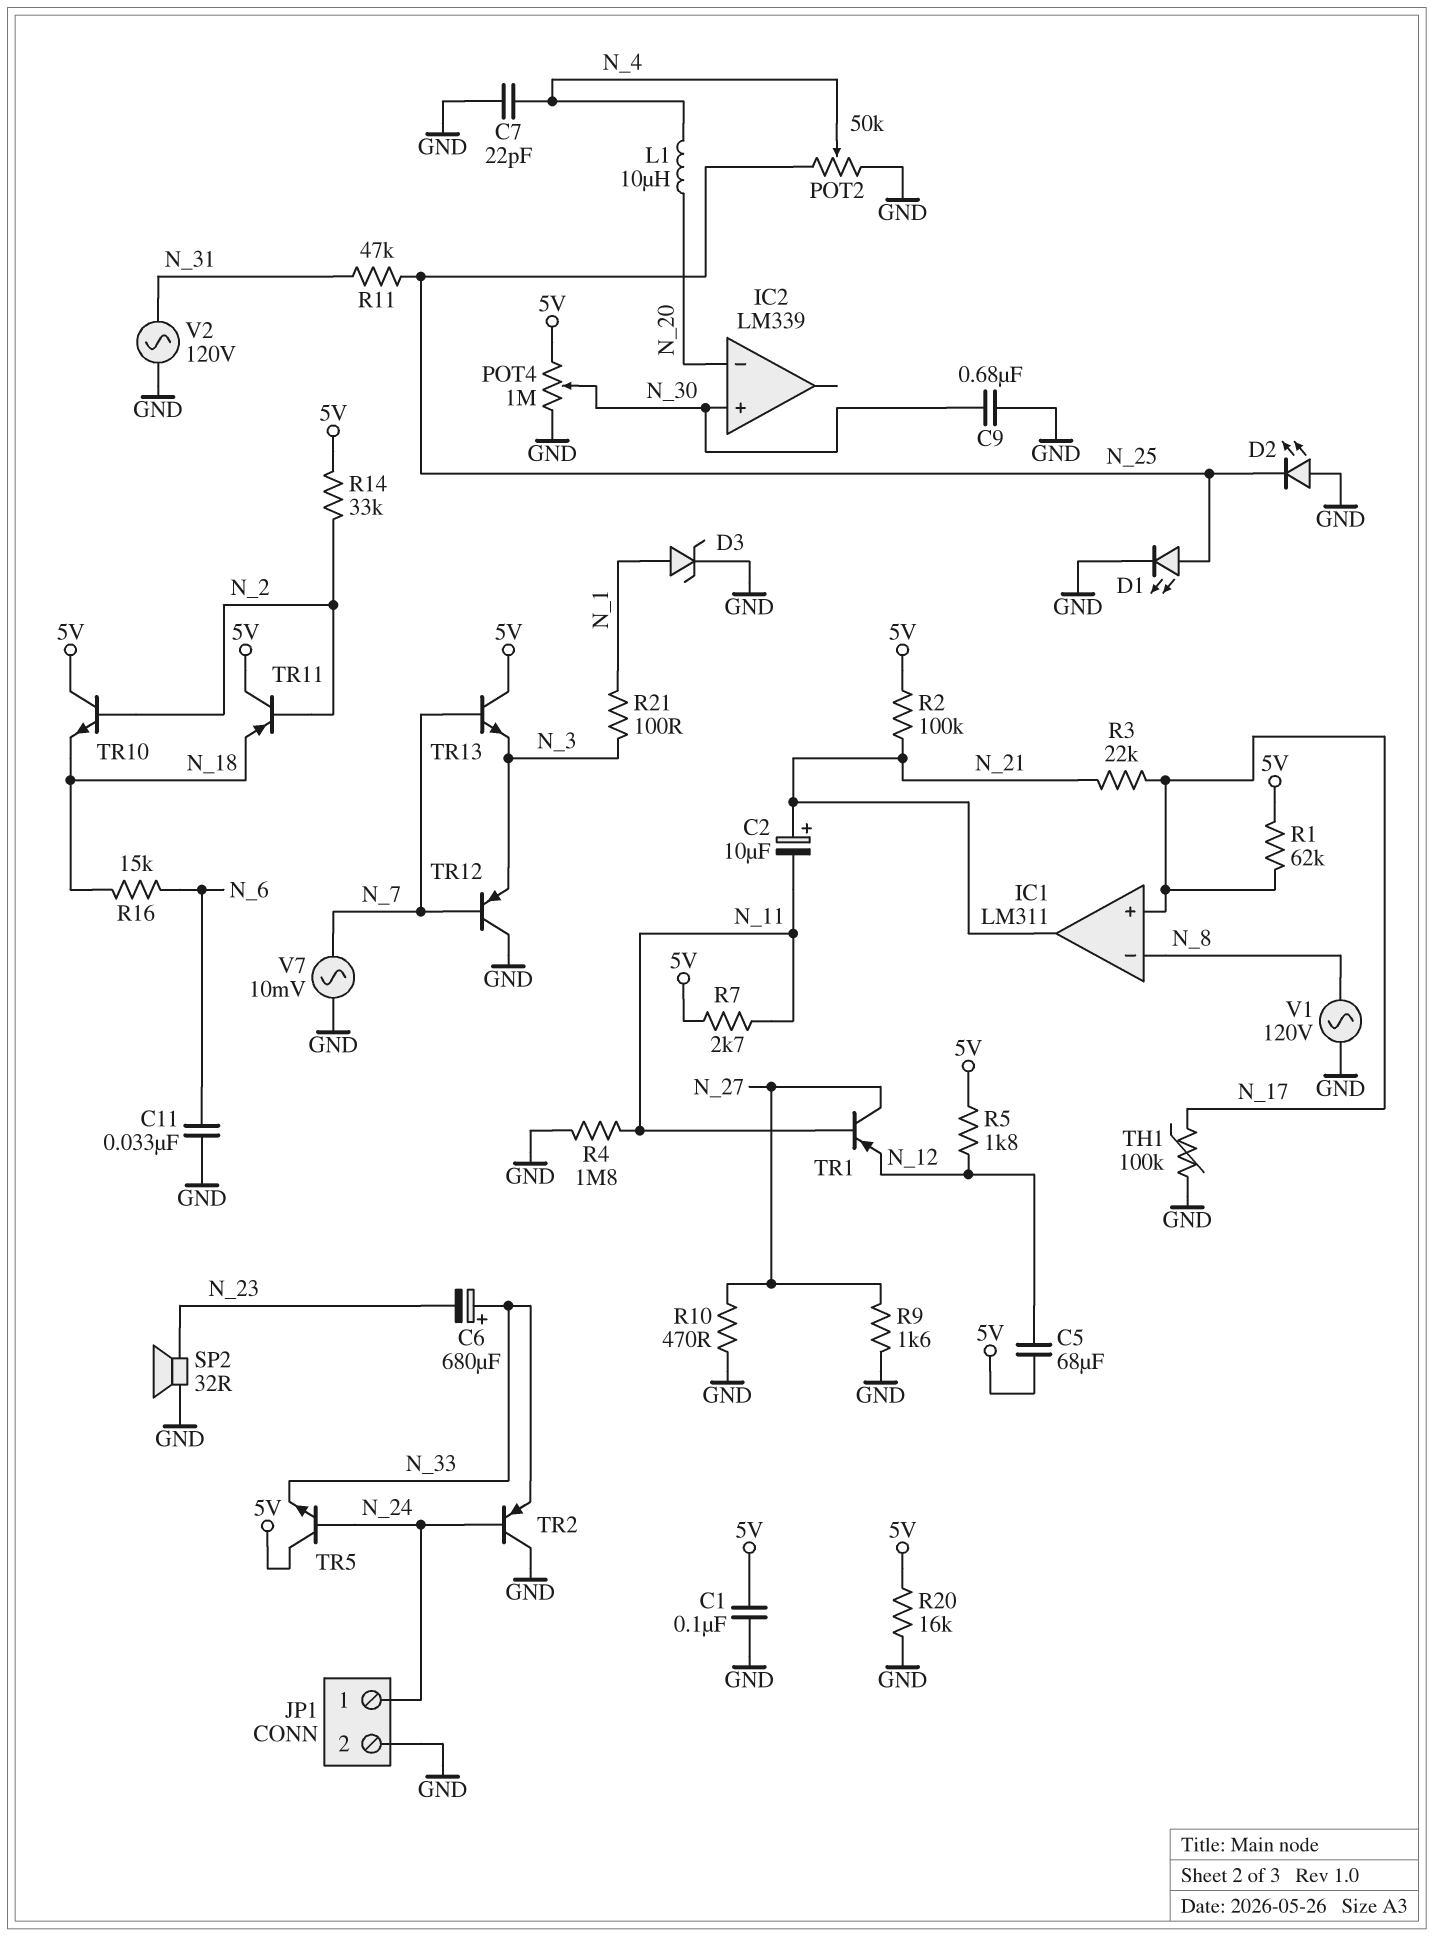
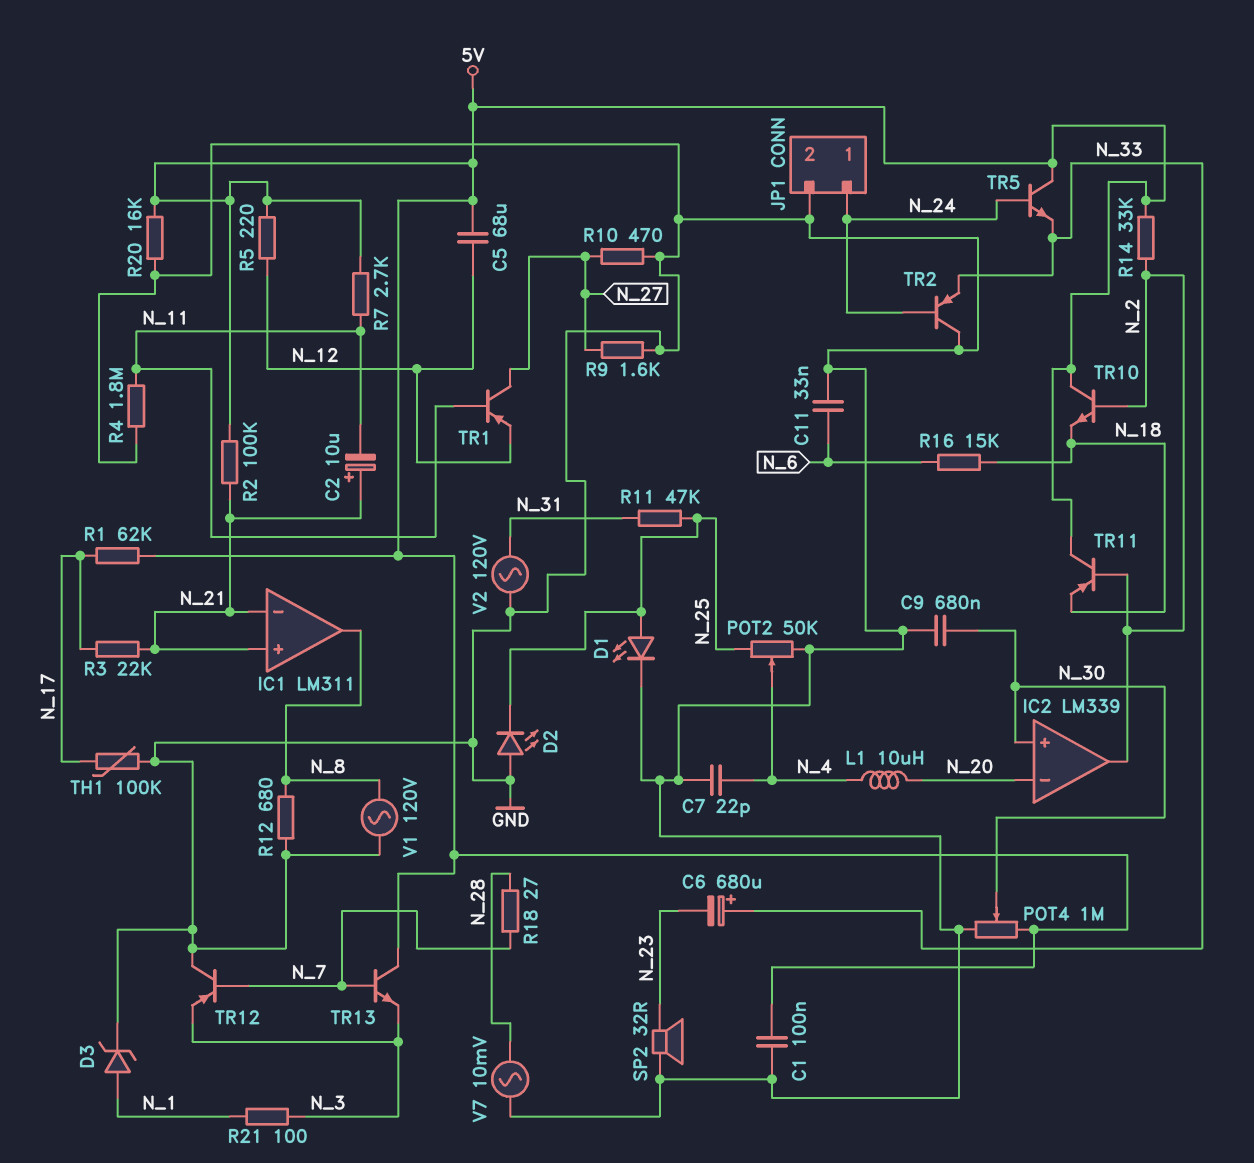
IC1 pin in+: N_17 -> N_21
IC1 pin in-: N_8 -> N_21
IC1 pin out: N_21 -> N_8
IC2 pin out: none -> N_2
R5: 1.8k (5V, N_12) -> 220 (5V, N_12)
R12: none -> 680 (GND, N_8)
R18: none -> 27 (N_7, N_28)
V7: AC 10mV (GND, N_7) -> AC 10mV (GND, N_28)

